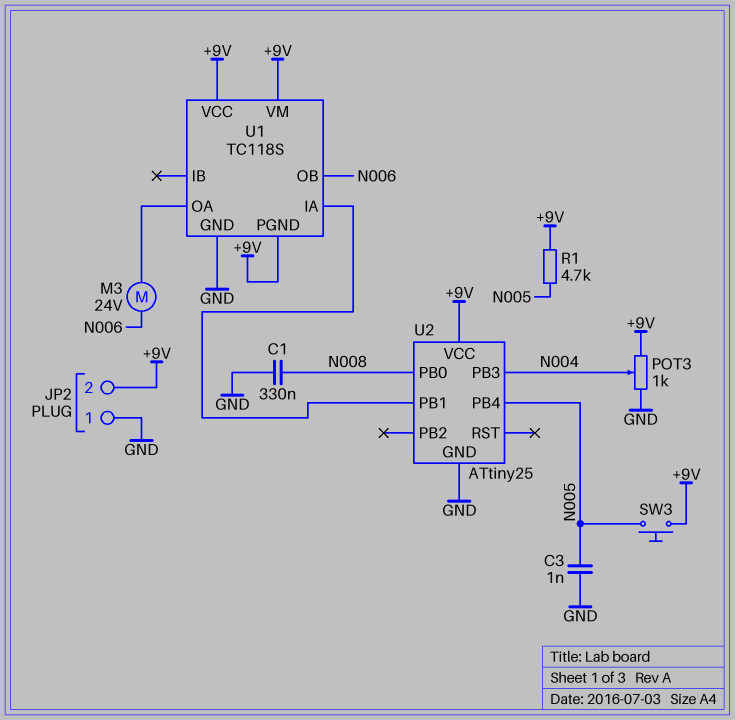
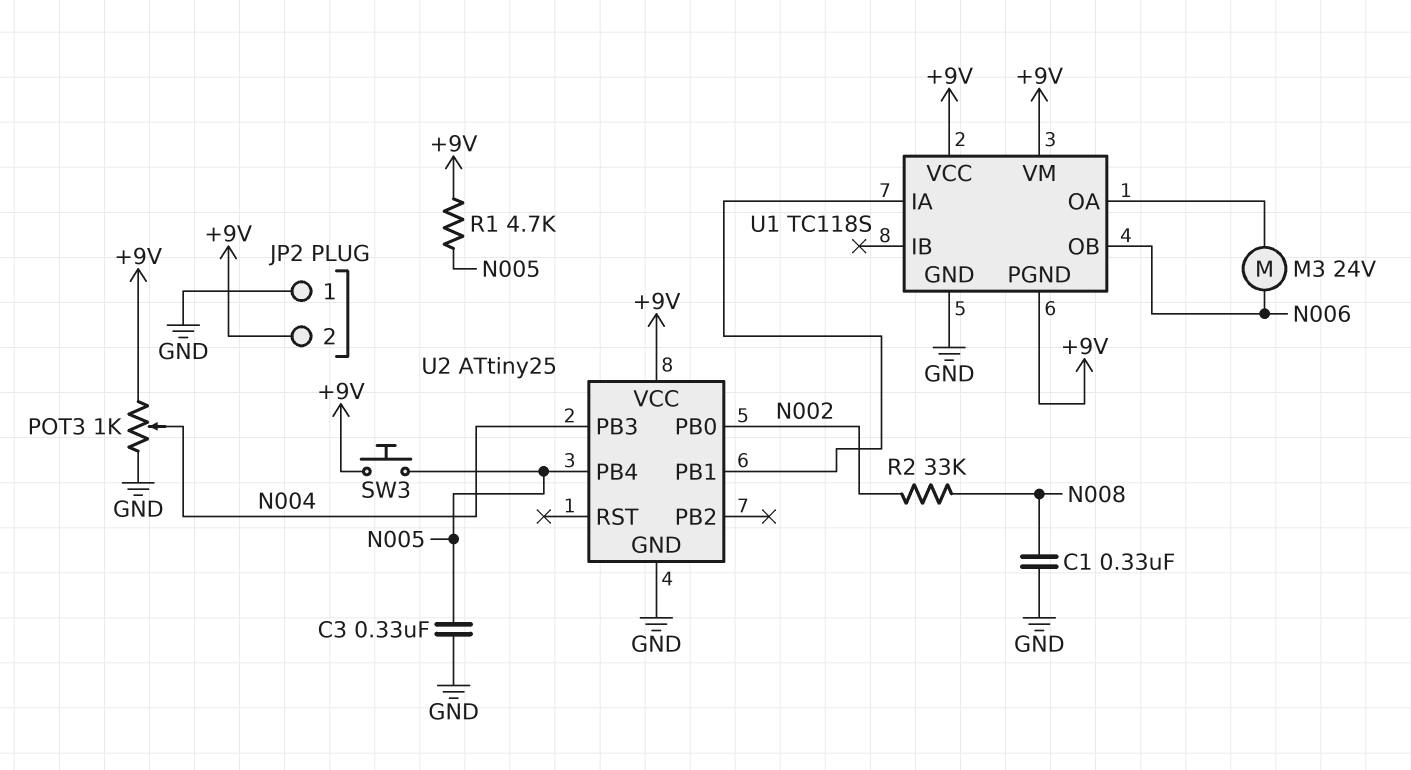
C3: 1nF (GND, N005) -> 330nF (GND, N005)
R2: none -> 33k (N002, N008)
U2 pin PB0: N008 -> N002

